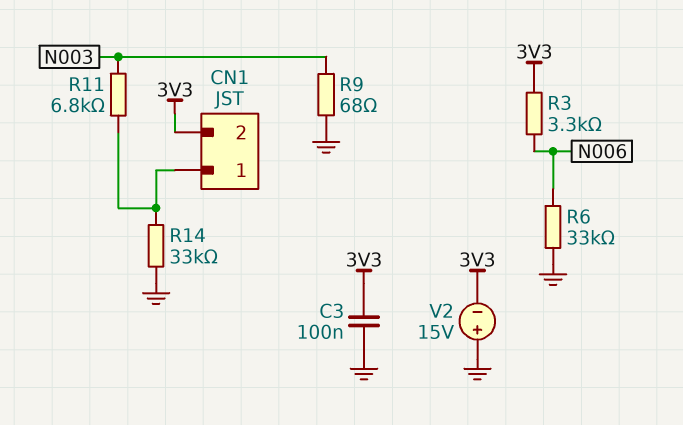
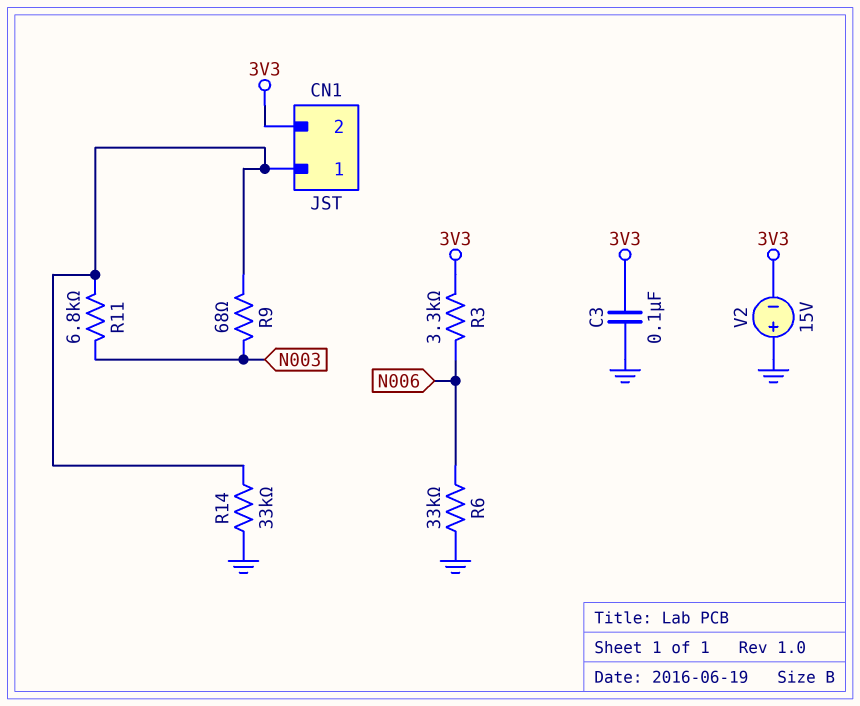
R9: 68 (GND, N003) -> 68 (CN1/1, N003)

